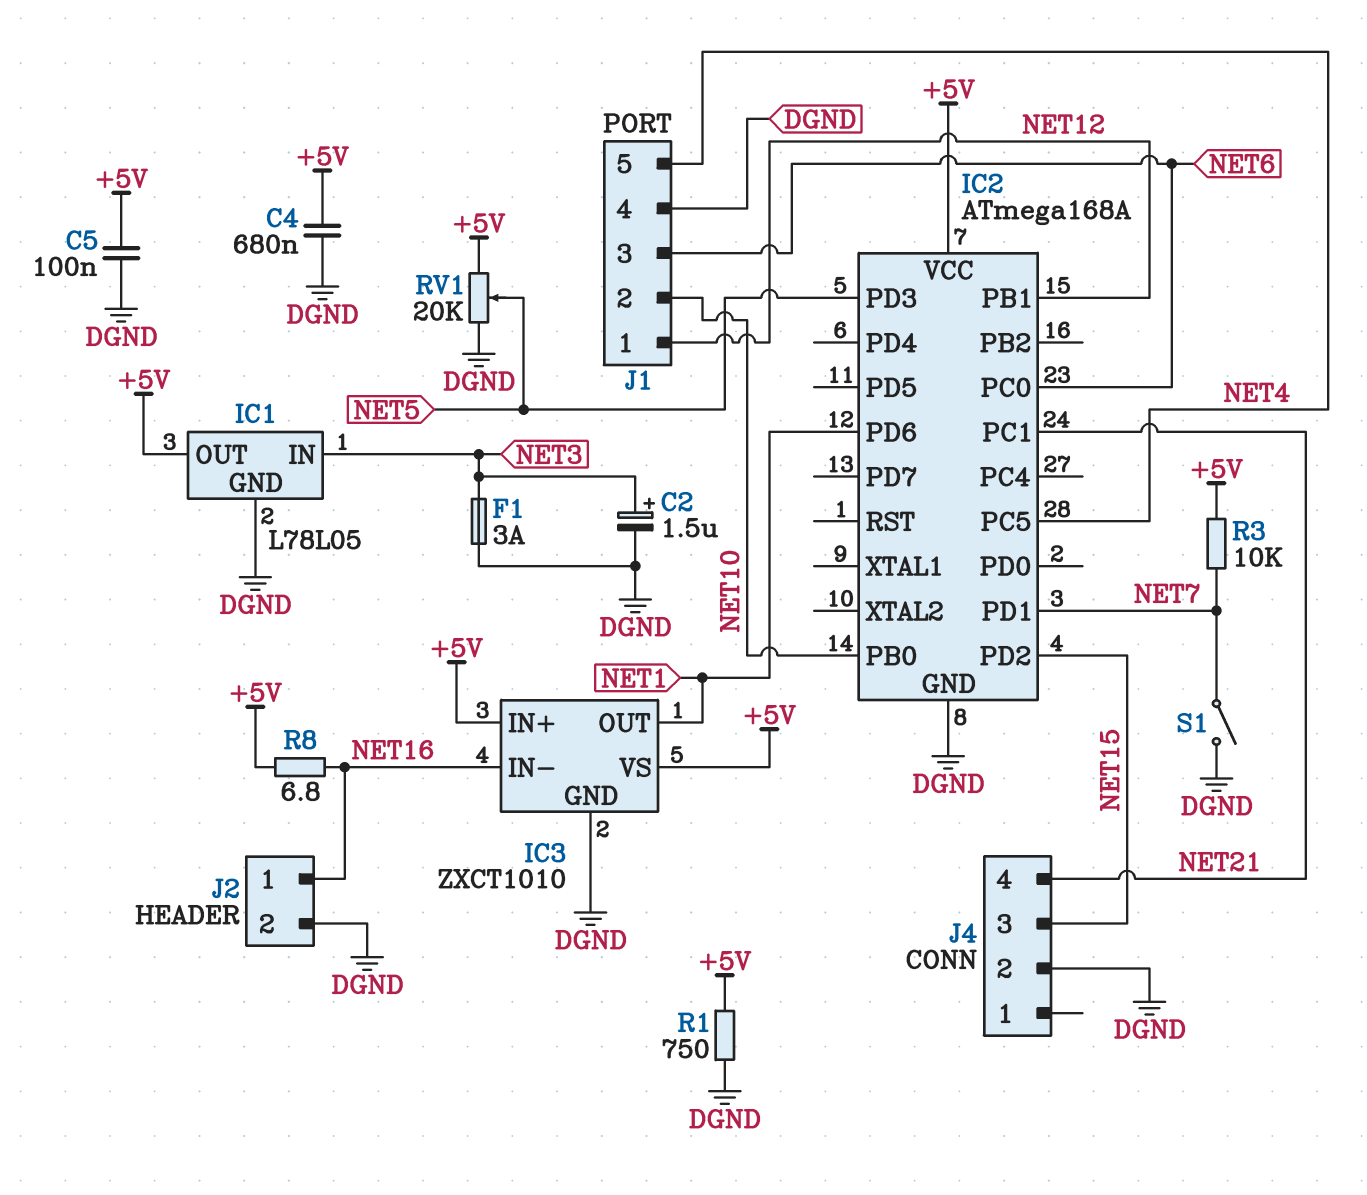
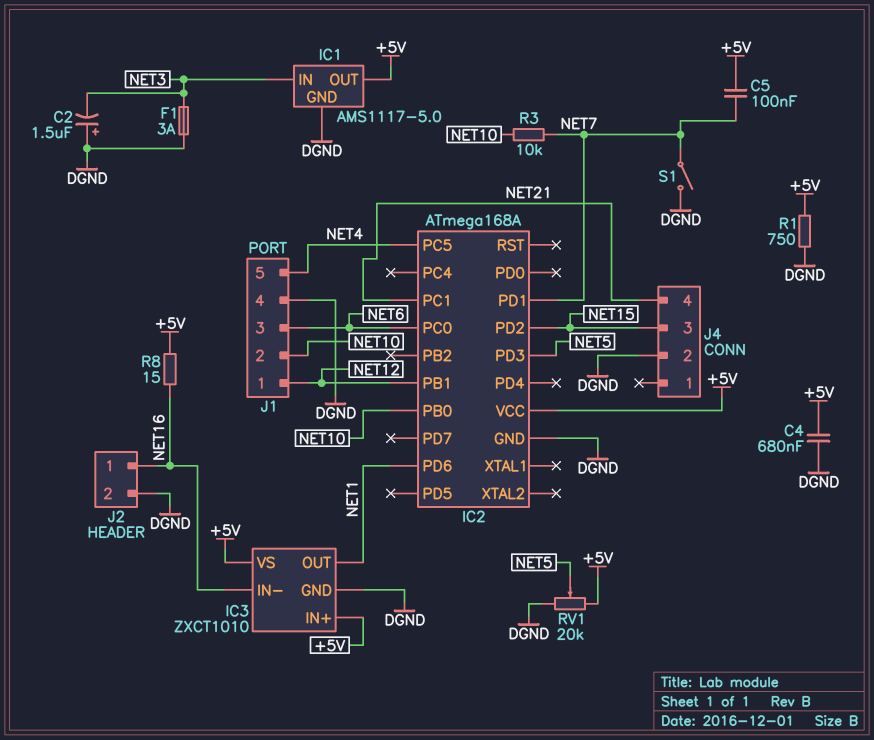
C2: 1.5uF (plus NET3, minus DGND) -> 1.5uF (plus DGND, minus NET3)
C5: 100nF (+5V, DGND) -> 100nF (+5V, NET7)
IC1: L78L05 -> AMS1117-5.0
R3: 10k (+5V, NET7) -> 10k (NET7, NET10)
R8: 6.8 (+5V, NET16) -> 15 (+5V, NET16)

